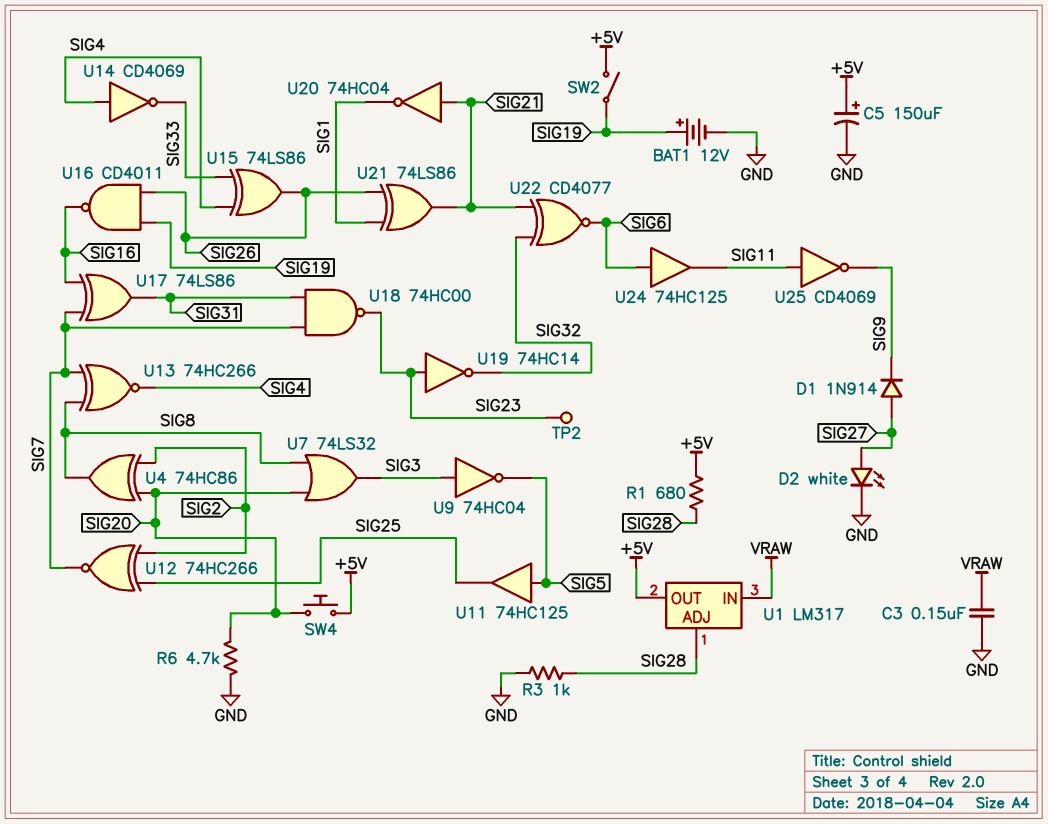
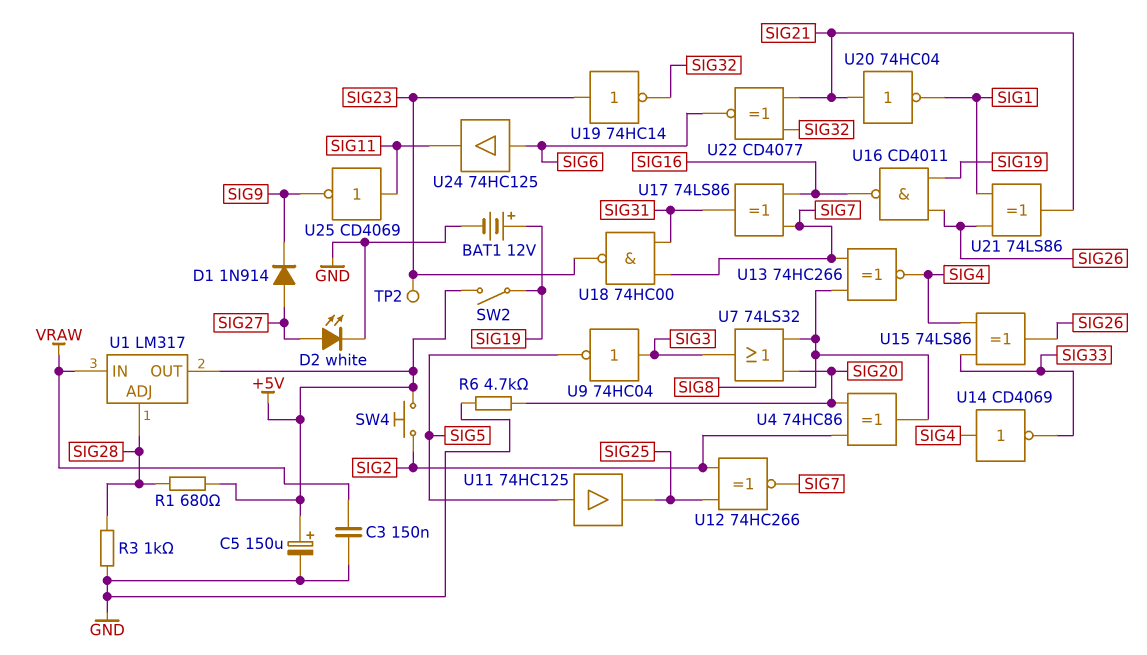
SW4: button (+5V, SIG20) -> button (+5V, SIG2)

